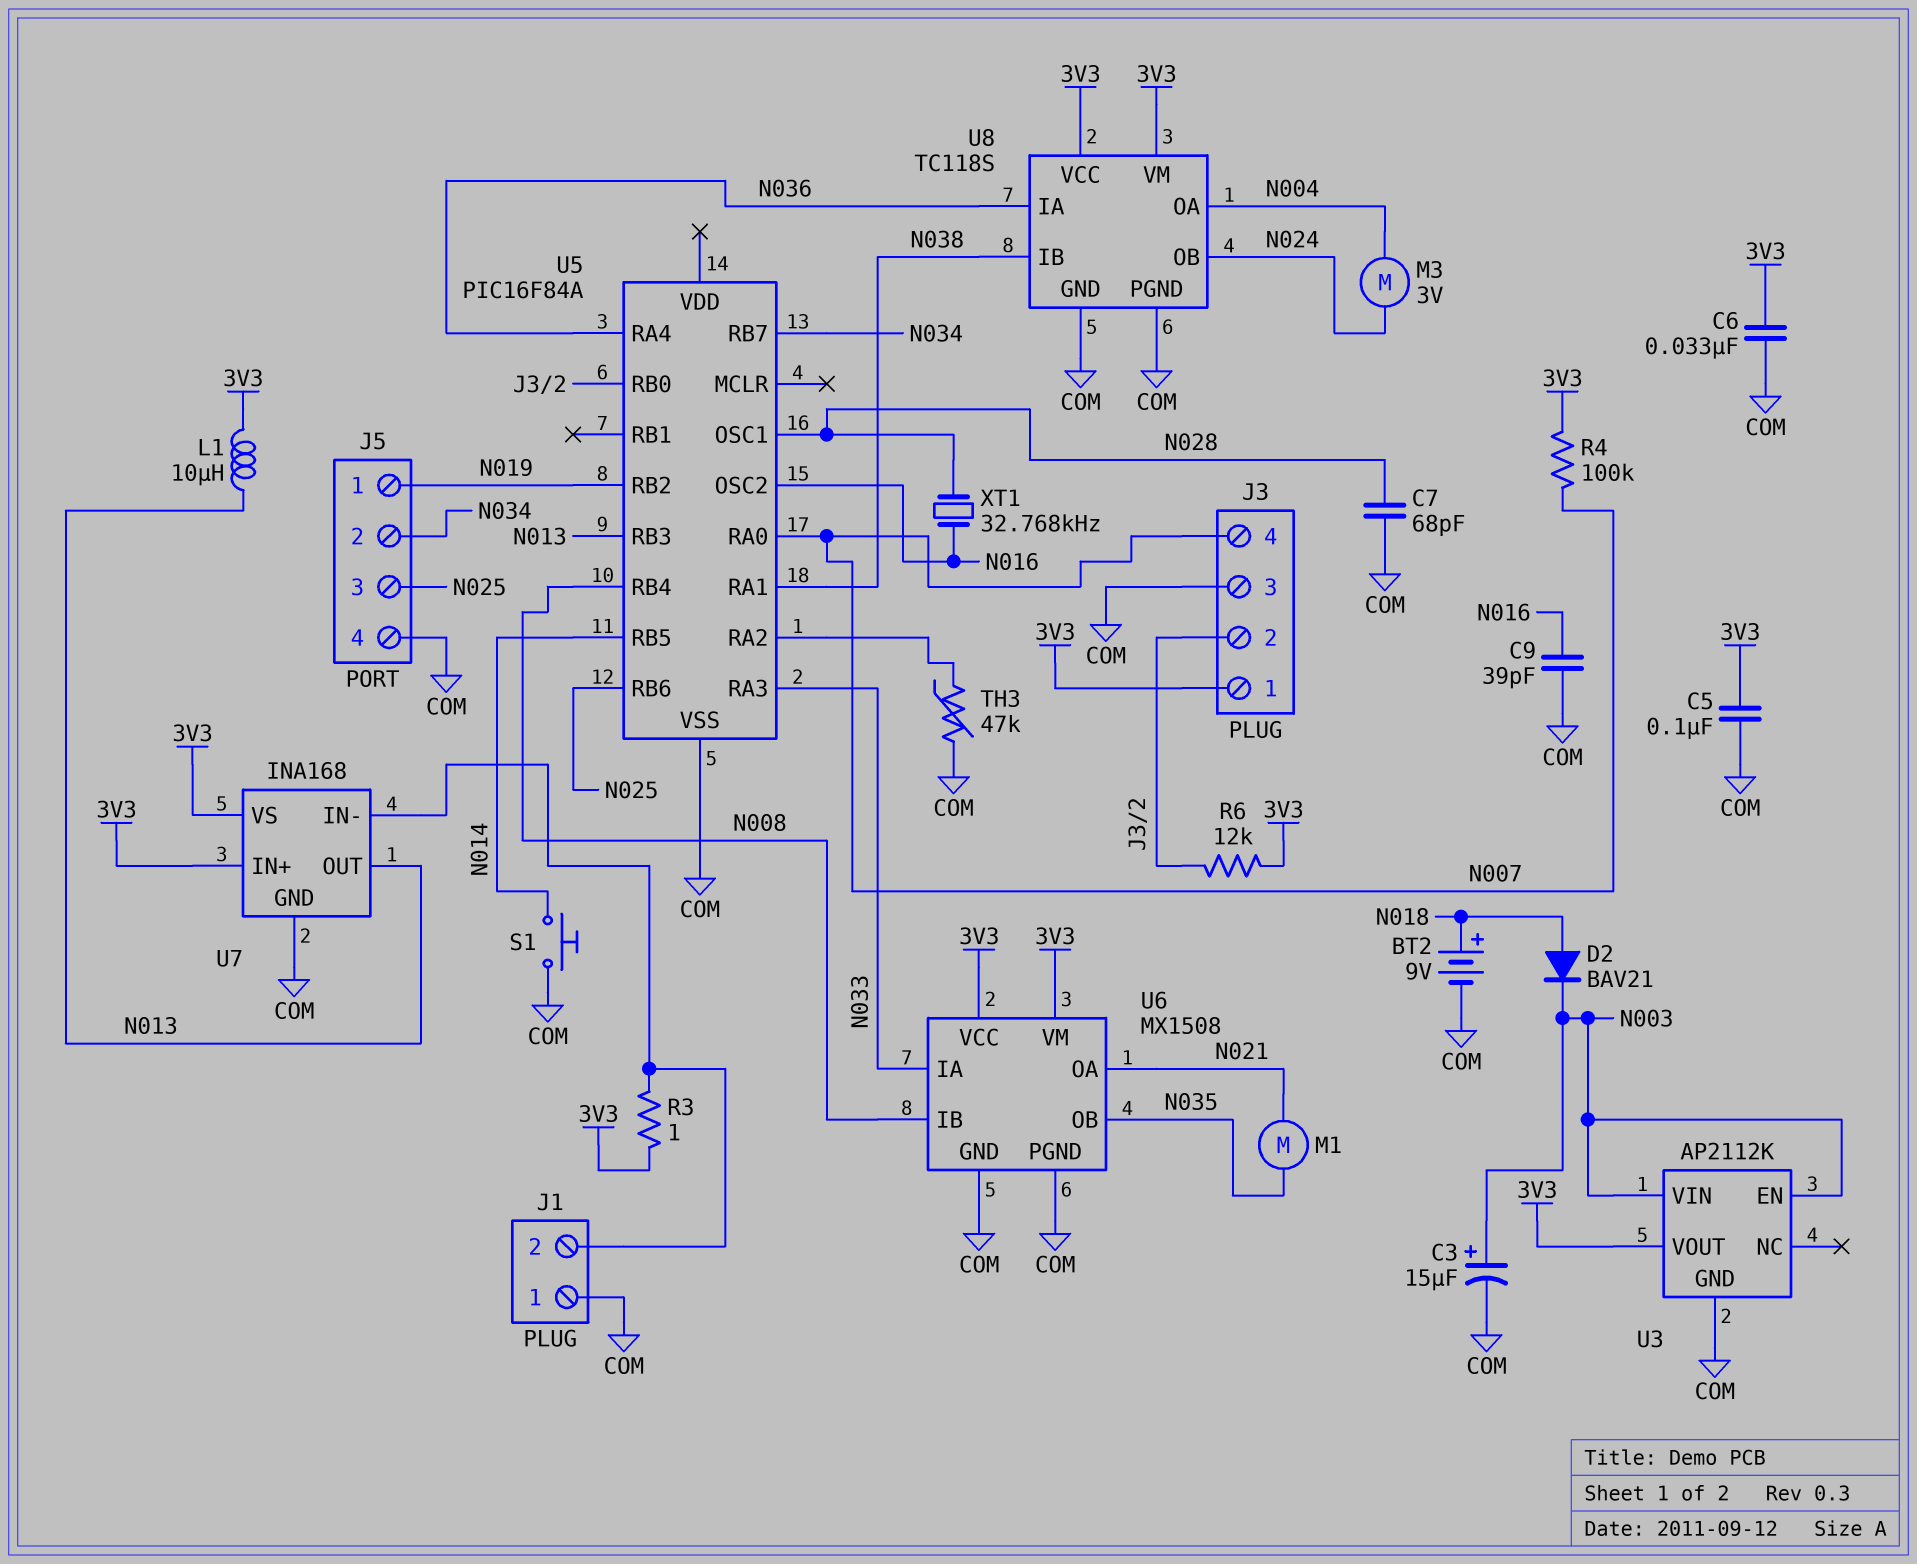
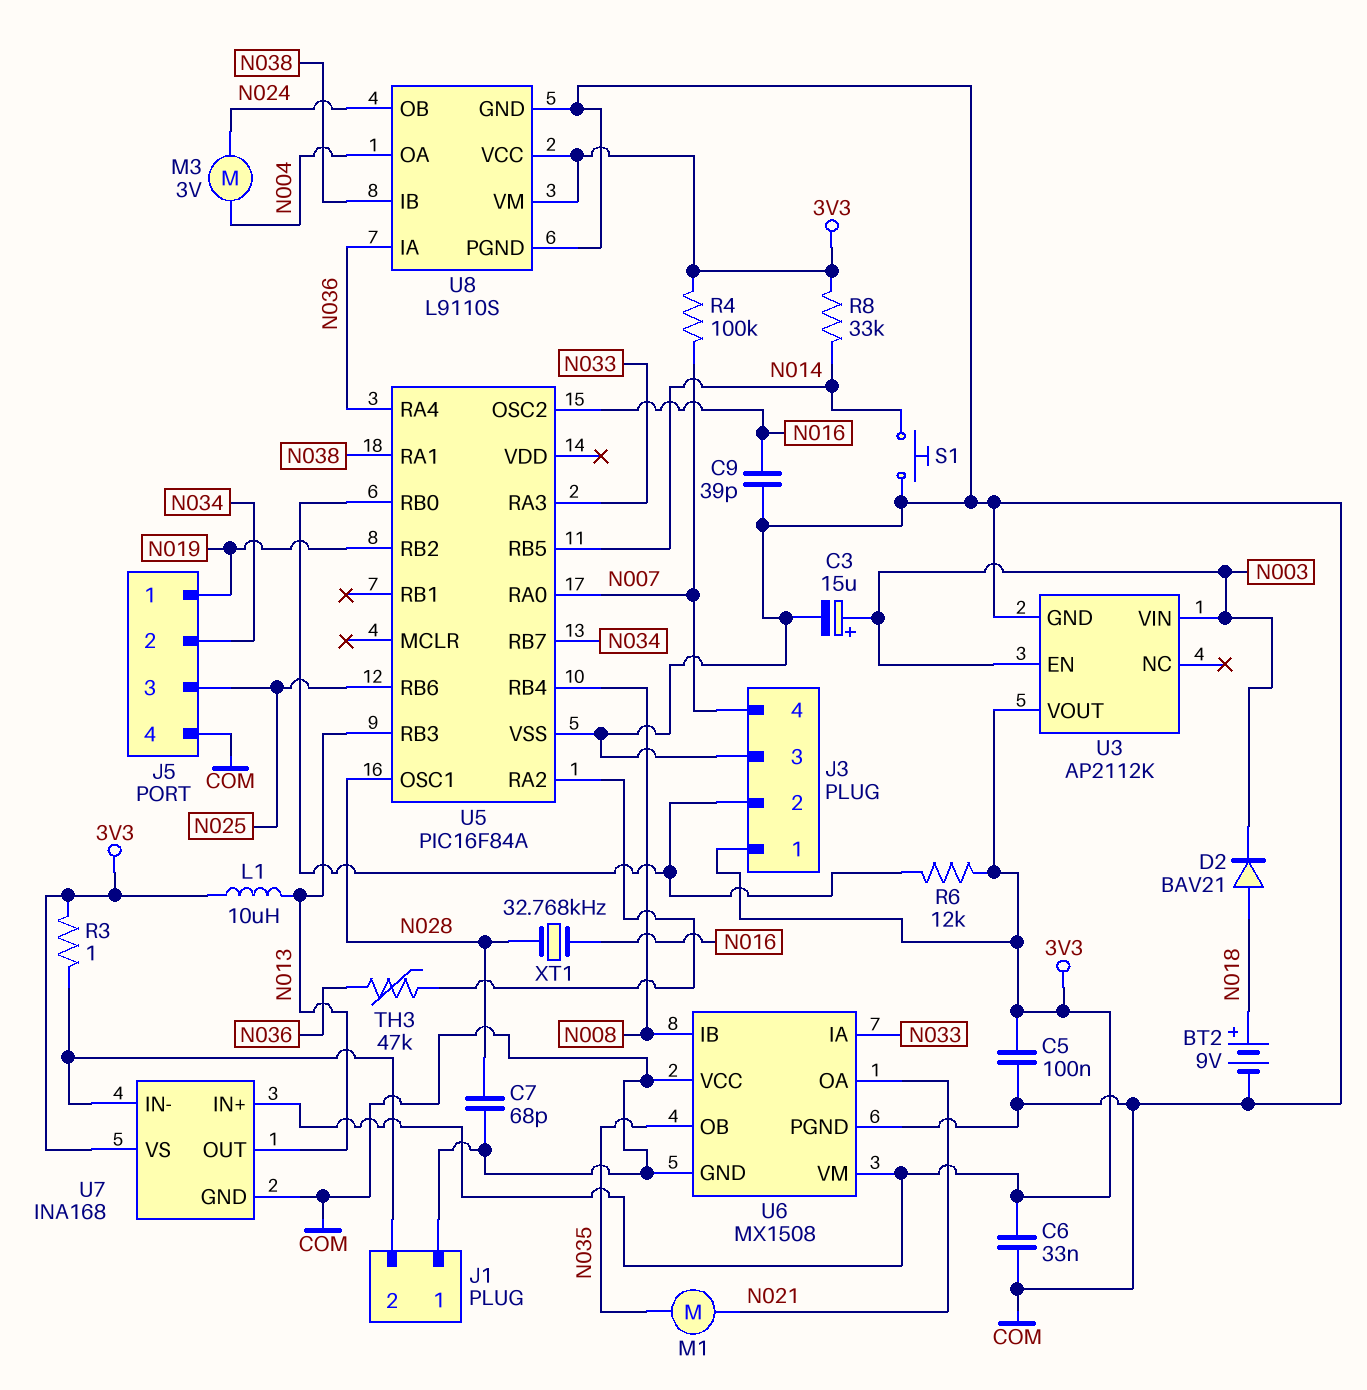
R8: none -> 33k (3V3, N014)
TH3: 47k (COM, U5/RA2) -> 47k (N036, U5/RA2)
U6 pin VCC: 3V3 -> COM
U8: TC118S -> L9110S

